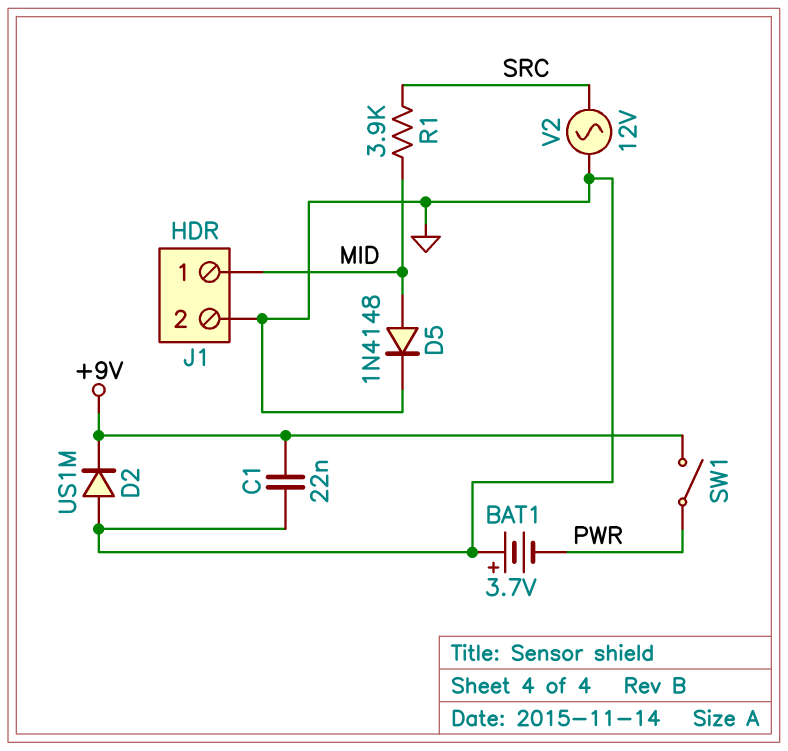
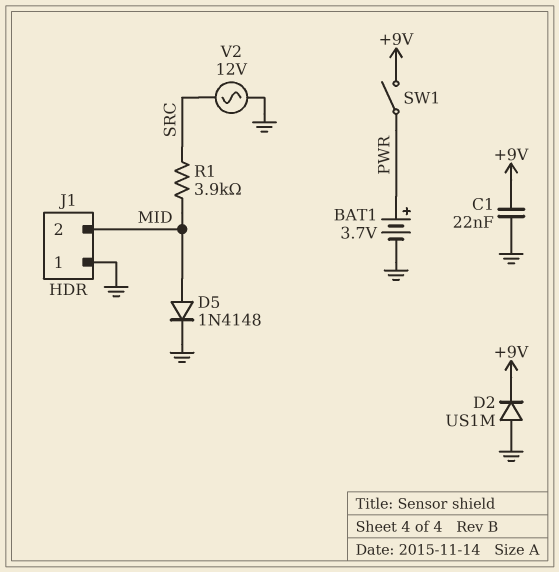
BAT1: 3.7V (plus GND, minus PWR) -> 3.7V (plus PWR, minus GND)
J1 pin 1: MID -> GND
J1 pin 2: GND -> MID

